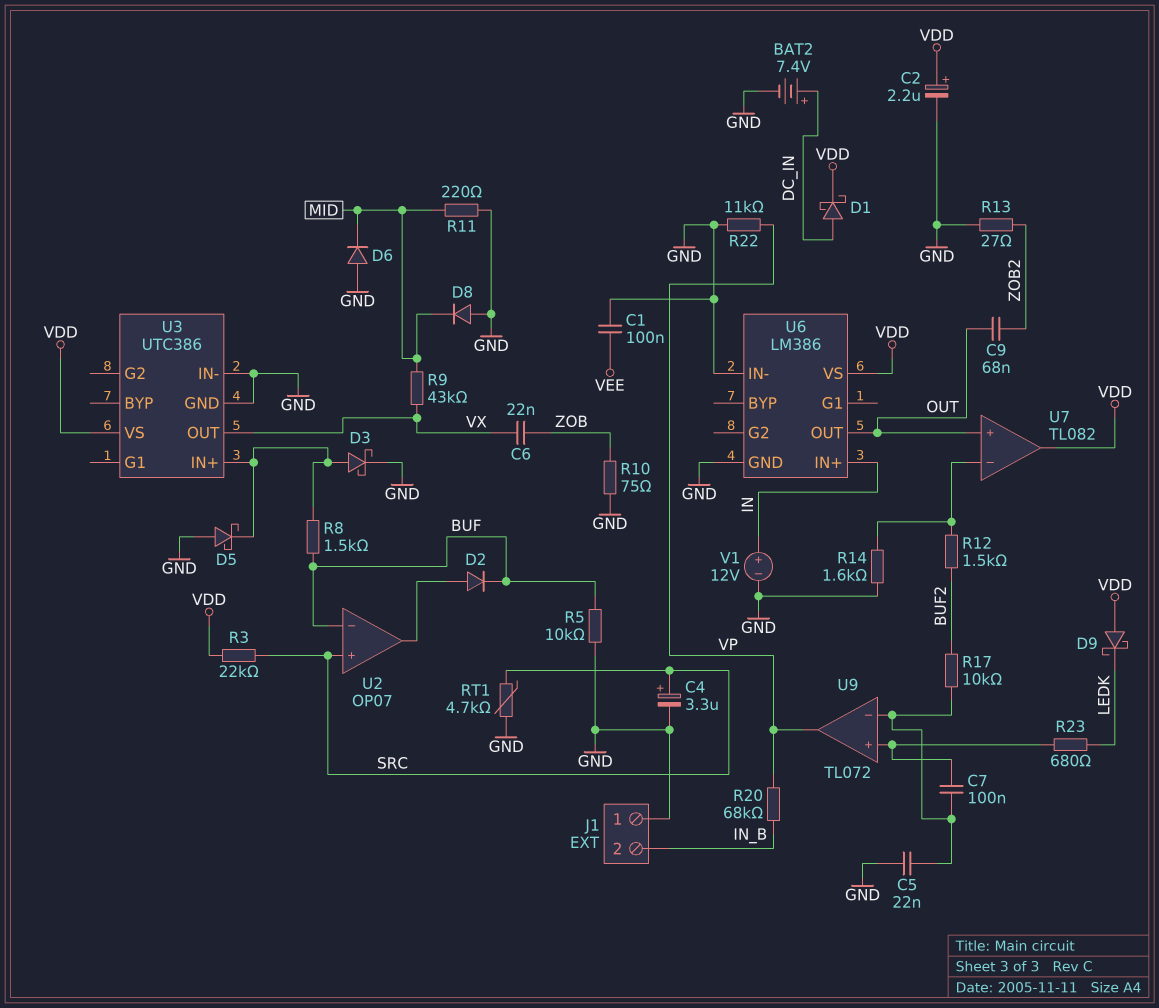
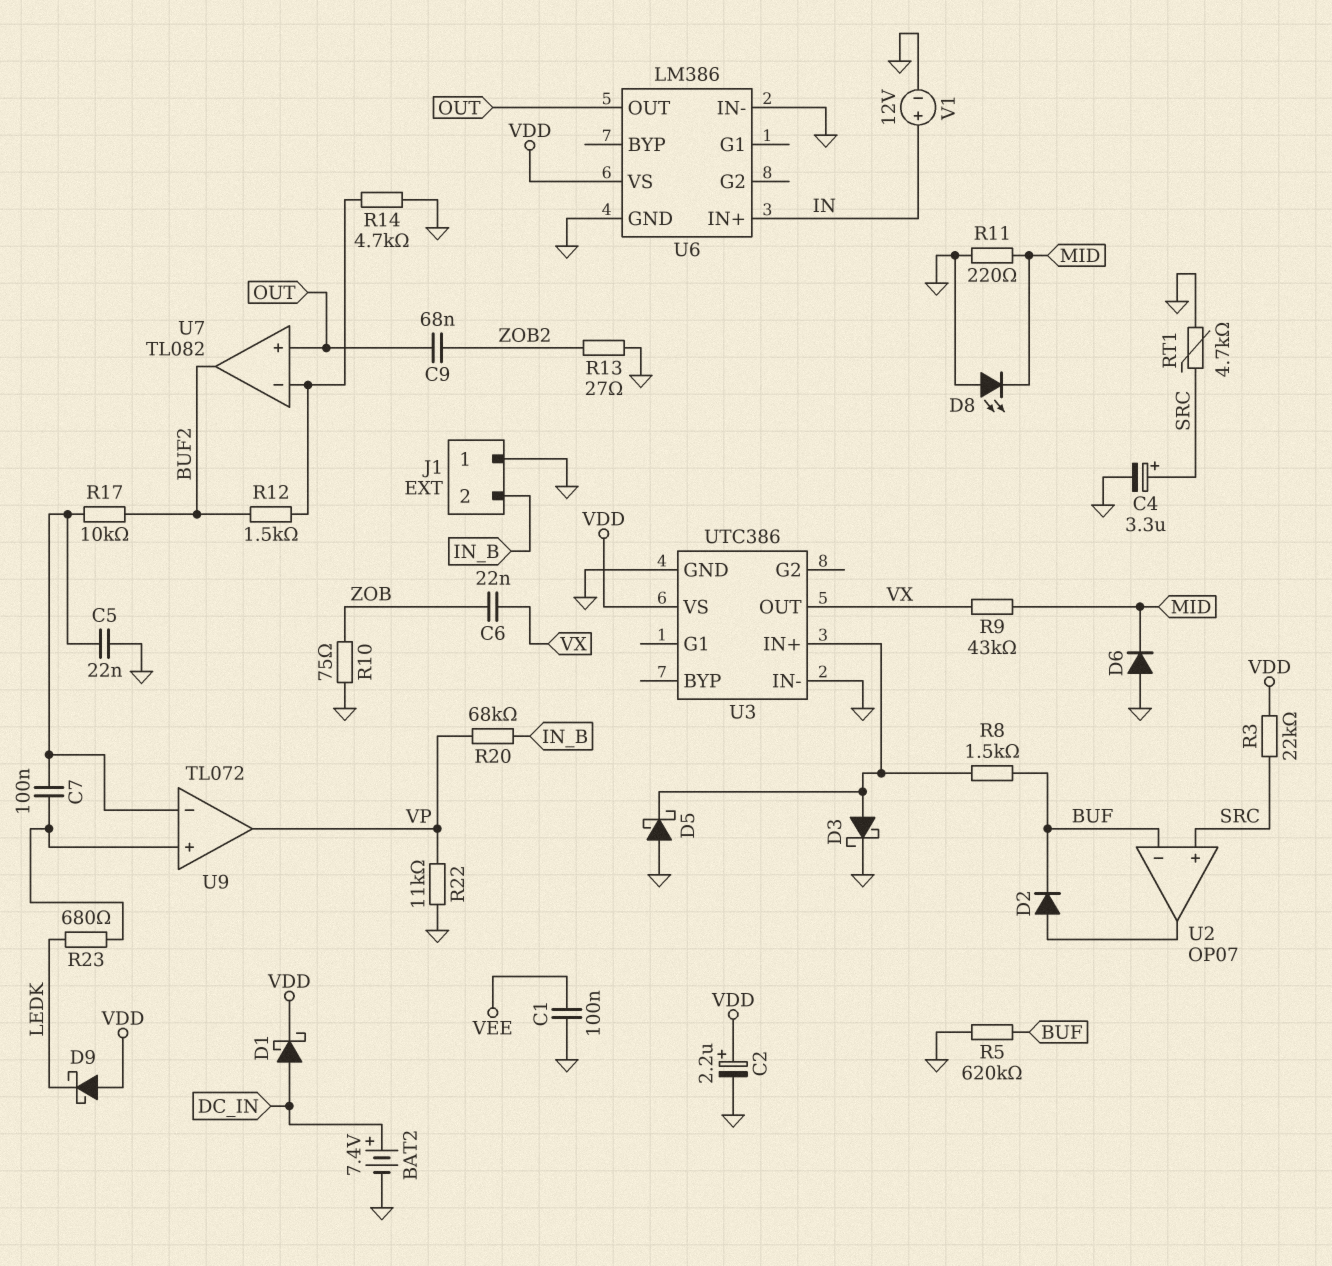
D8: diode (A GND, K MID) -> LED (A GND, K MID)
R5: 10k (BUF, GND) -> 620k (BUF, GND)
R14: 1.6k (GND, U7/in-) -> 4.7k (GND, U7/in-)
U7 pin out: VDD -> BUF2

